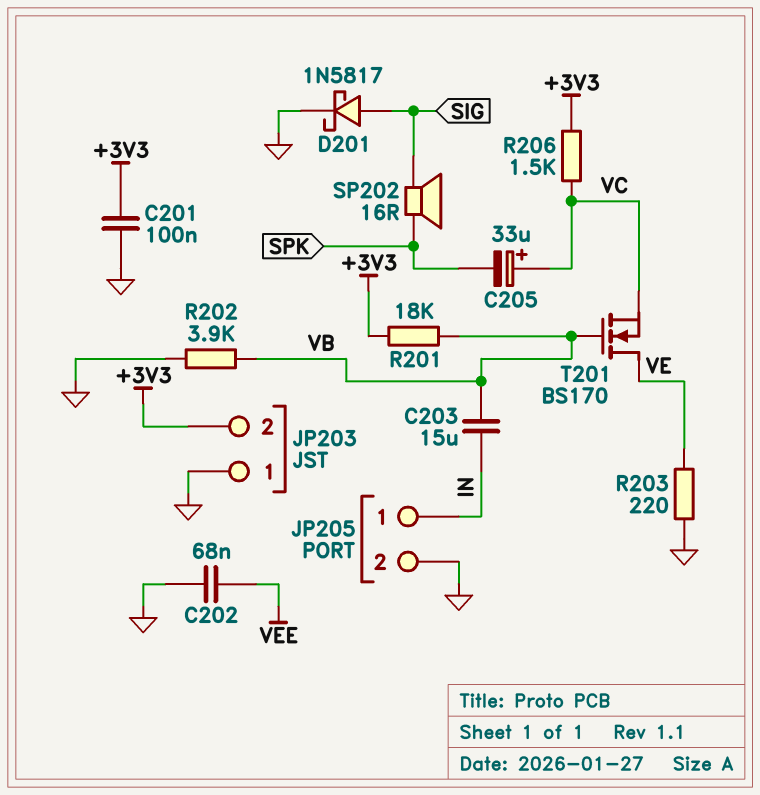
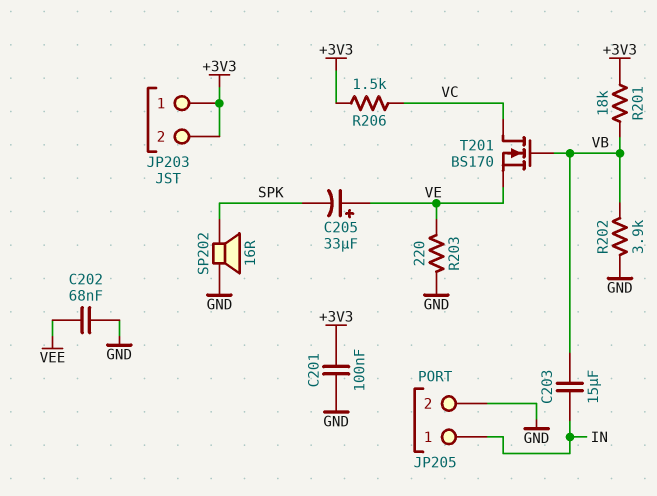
C205: 33uF (plus VC, minus SPK) -> 33uF (plus VE, minus SPK)
D201: schottky 1N5817 (A SIG, K GND) -> none
JP203 pin 1: GND -> +3V3
SP202: speaker 16R (SIG, SPK) -> speaker 16R (GND, SPK)
T201: NMOS BS170 (G VB, D VE, S VC) -> NMOS BS170 (G VB, D VC, S VE)

